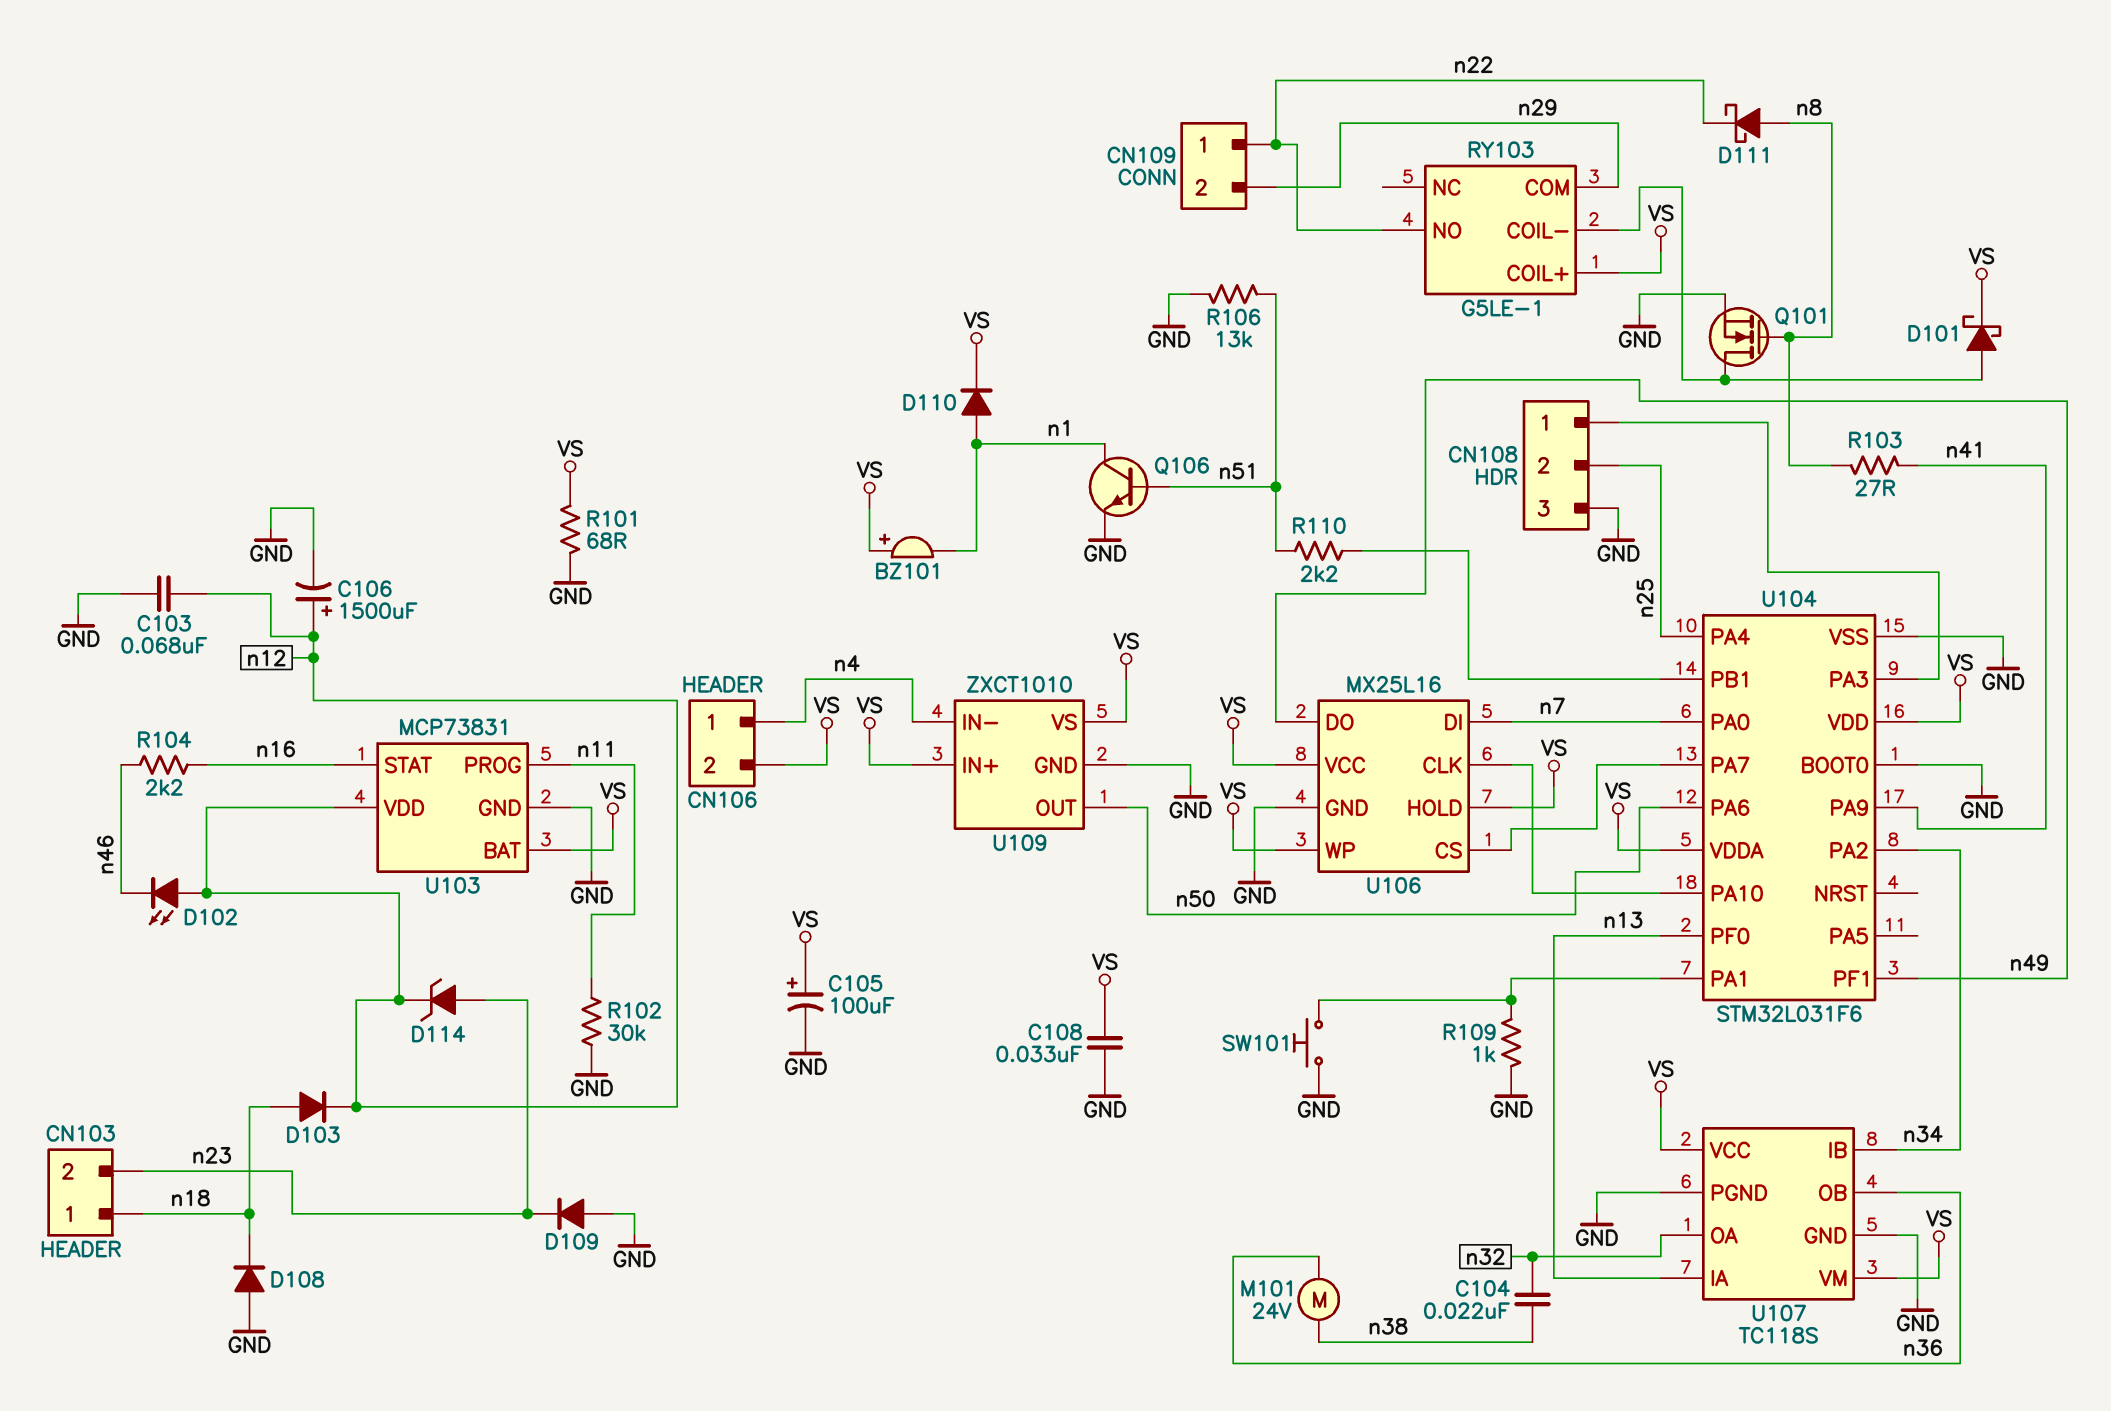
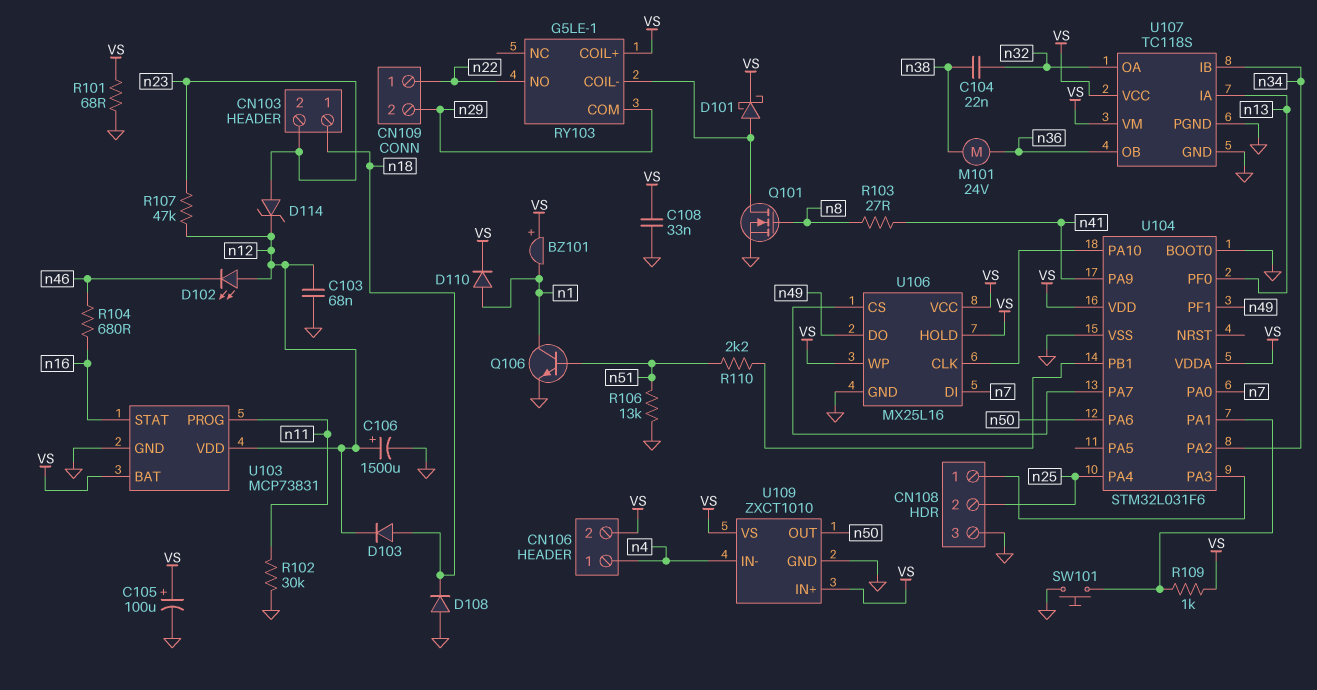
D109: diode (A GND, K n23) -> none
D111: schottky (A n8, K n22) -> none
R104: 2.2k (n16, n46) -> 680 (n16, n46)
R107: none -> 47k (n12, n23)
R109: 1k (GND, U104/PA1) -> 1k (U104/PA1, VS)

